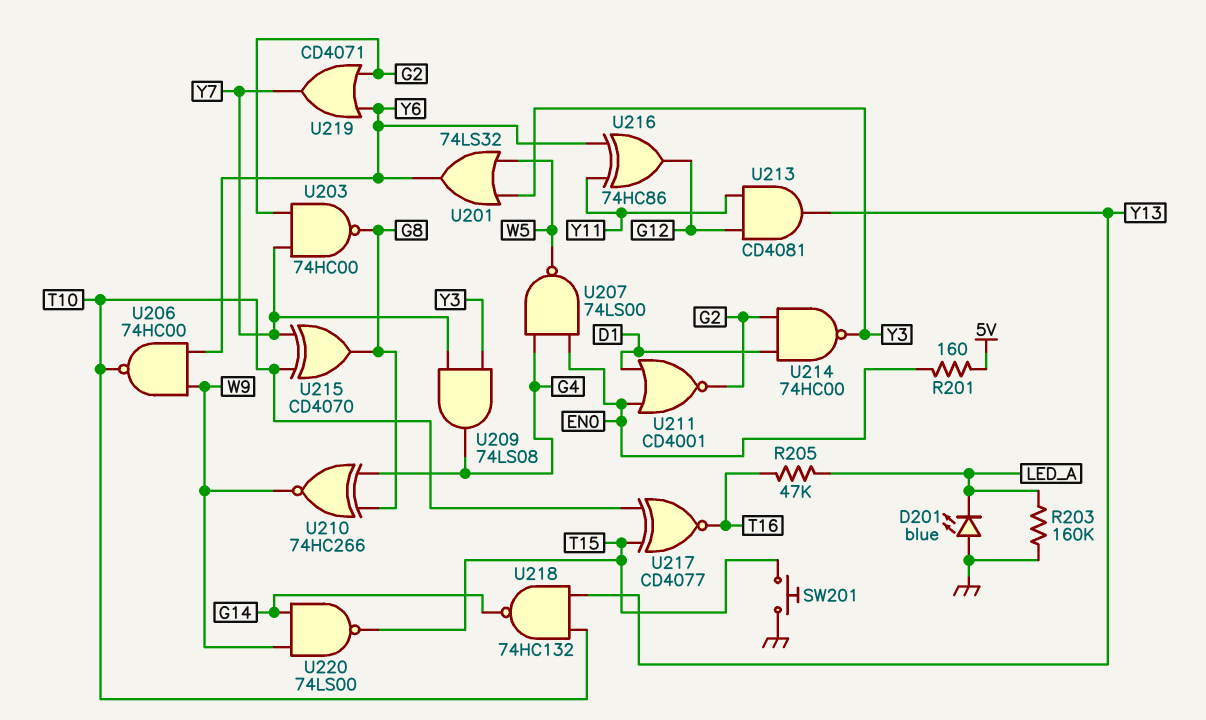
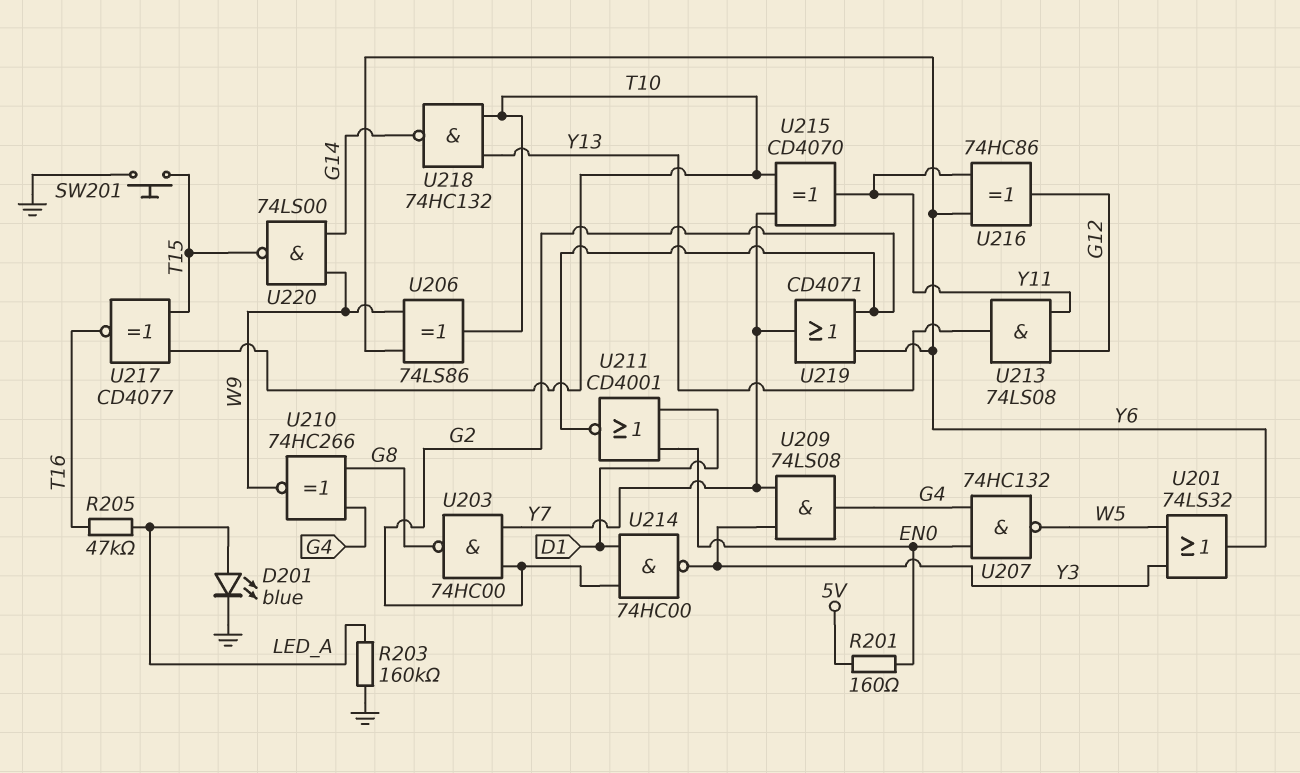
D201: LED blue (A GND, K LED_A) -> LED blue (A LED_A, K GND)
U206: NAND 74HC00 (in W9, in Y6, out T10) -> XOR 74LS86 (in W9, in Y6, out T10)
U207: NAND 74LS00 (in EN0, in G4, out W5) -> NAND 74HC132 (in EN0, in G4, out W5)
U213: AND CD4081 (in G12, in Y11, out Y13) -> AND 74LS08 (in G12, in Y11, out Y13)
U215: XOR CD4070 (in T10, in Y7, out G8) -> XOR CD4070 (in T10, in Y7, out Y11)

